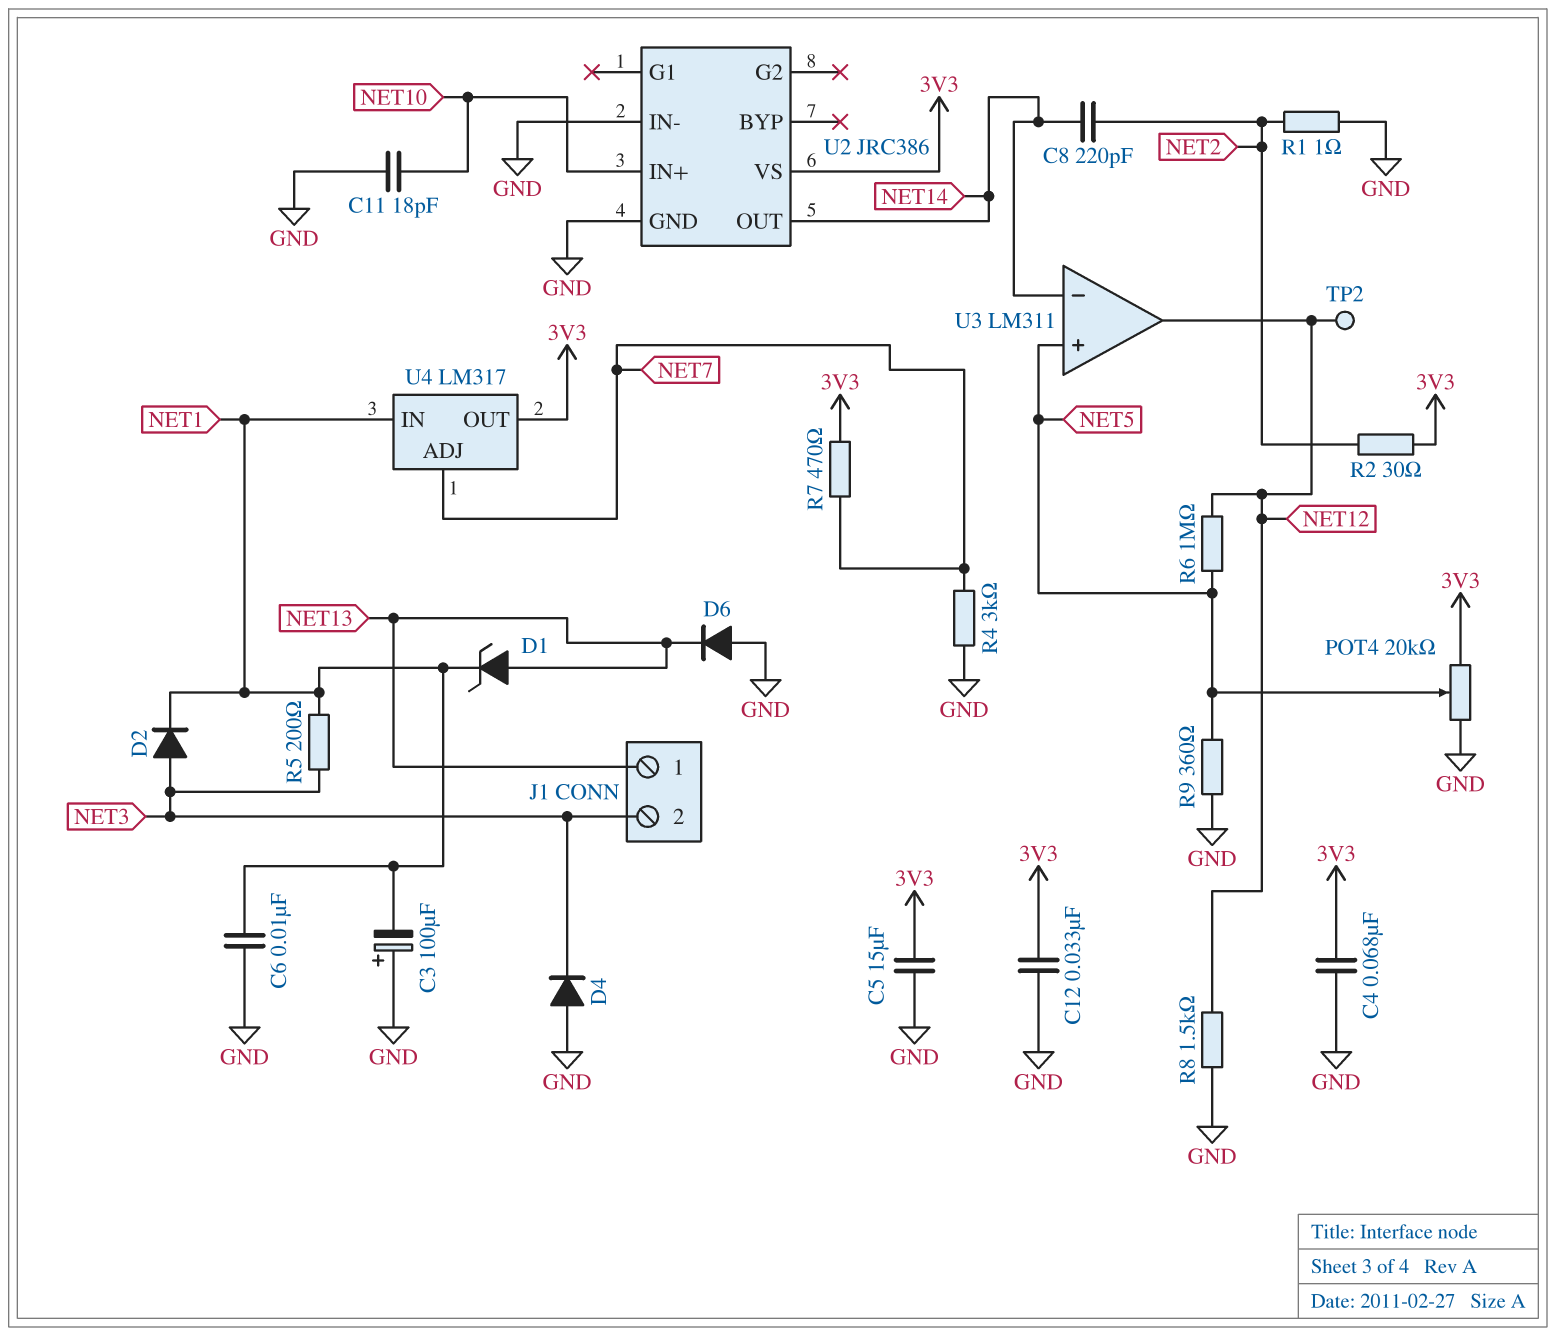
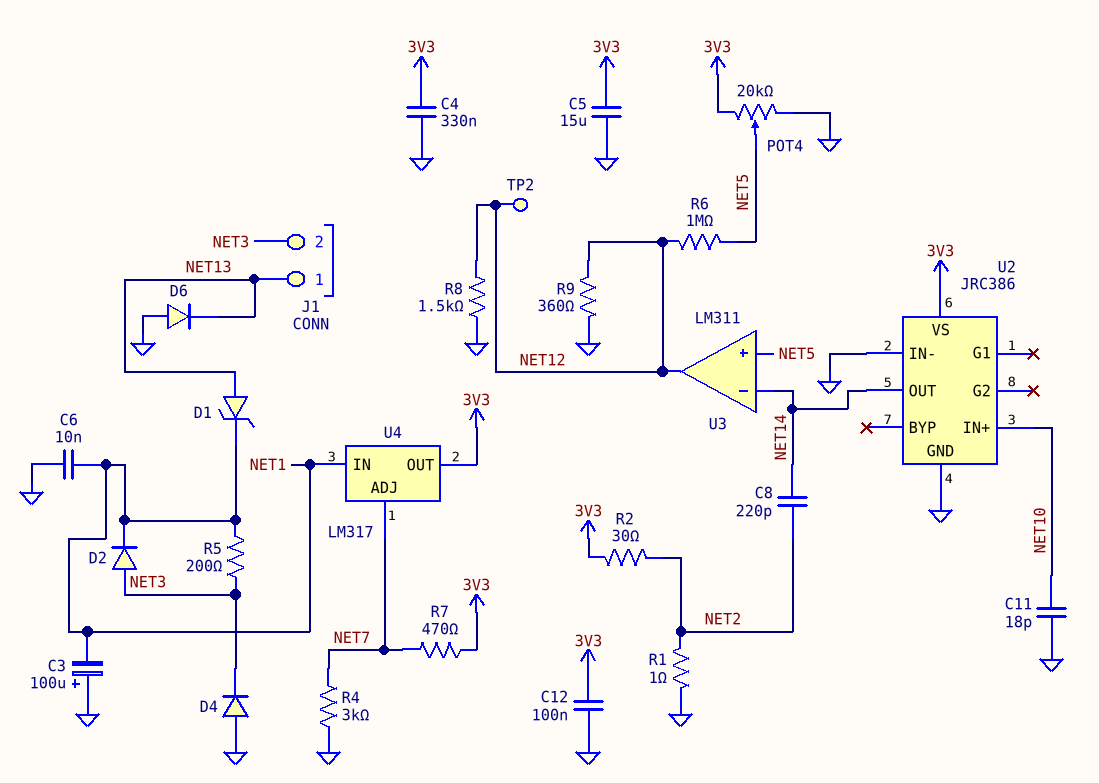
C4: 68nF (3V3, GND) -> 330nF (3V3, GND)
C12: 33nF (3V3, GND) -> 100nF (3V3, GND)
R9: 360 (GND, NET5) -> 360 (GND, NET12)

